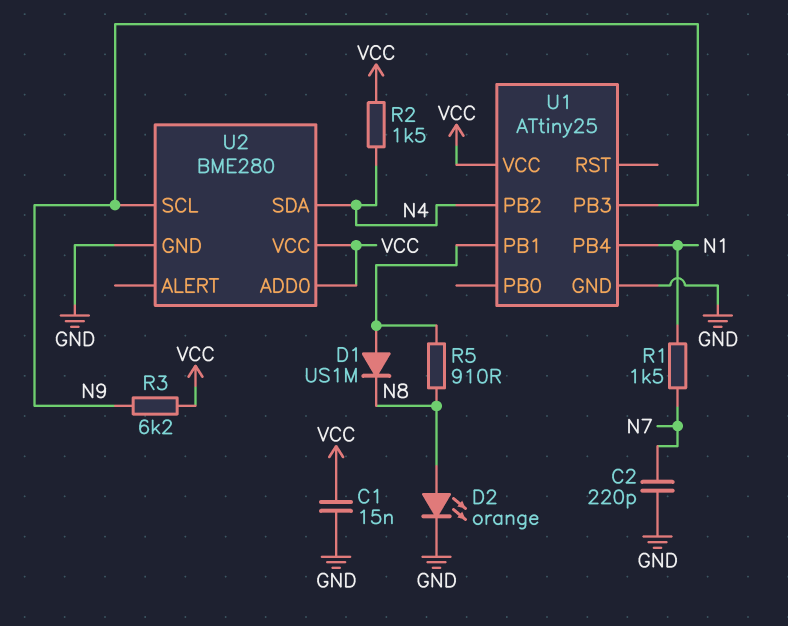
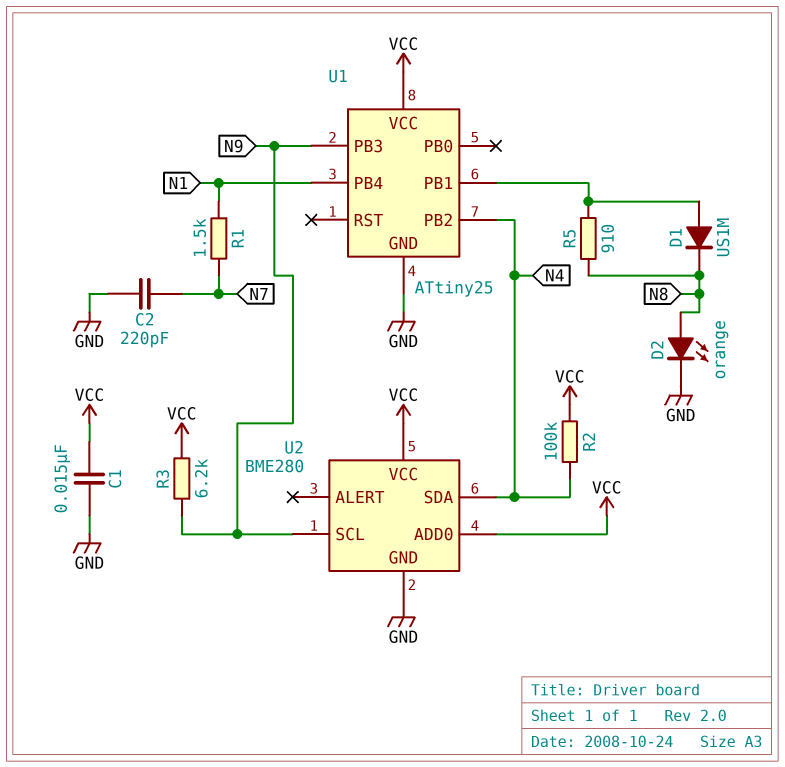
R2: 1.5k (N4, VCC) -> 100k (N4, VCC)

